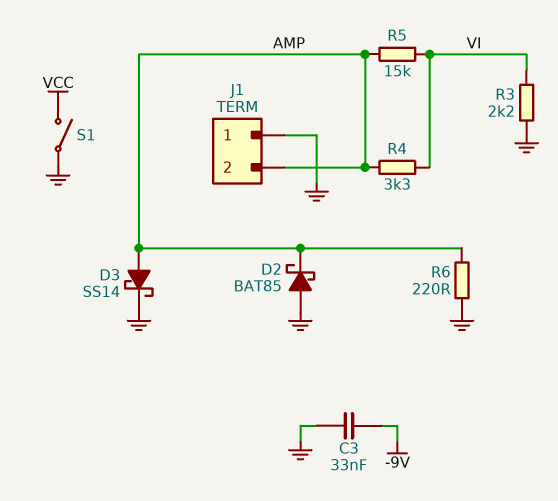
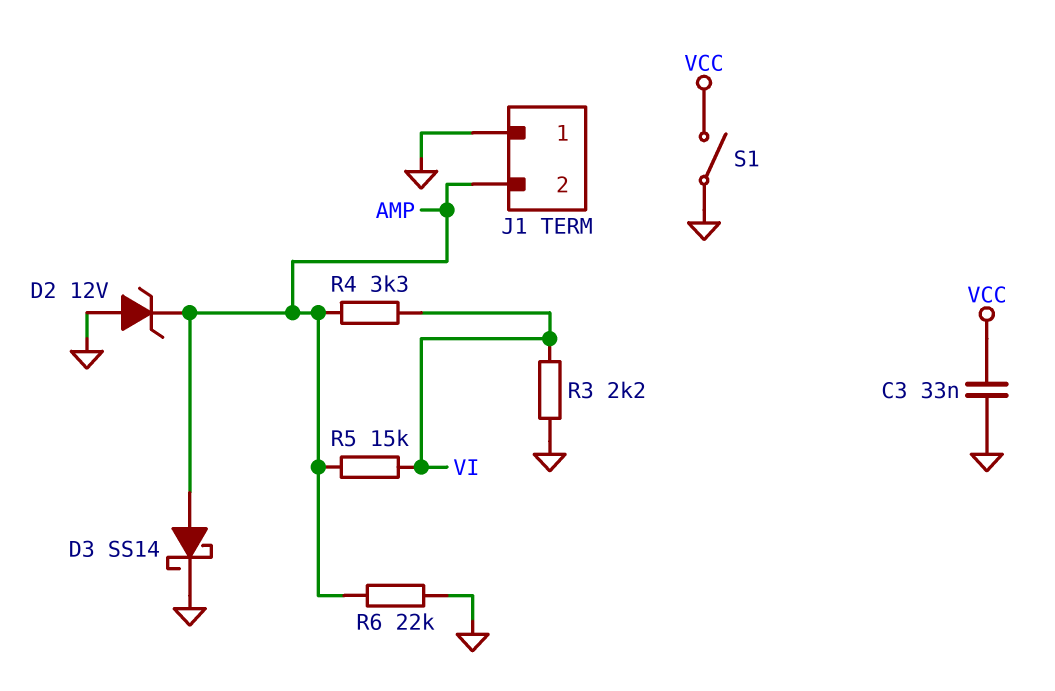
C3: 33nF (-9V, GND) -> 33nF (GND, VCC)
D2: schottky BAT85 (A GND, K AMP) -> zener 12V (A GND, K AMP)
R6: 220 (AMP, GND) -> 22k (AMP, GND)

